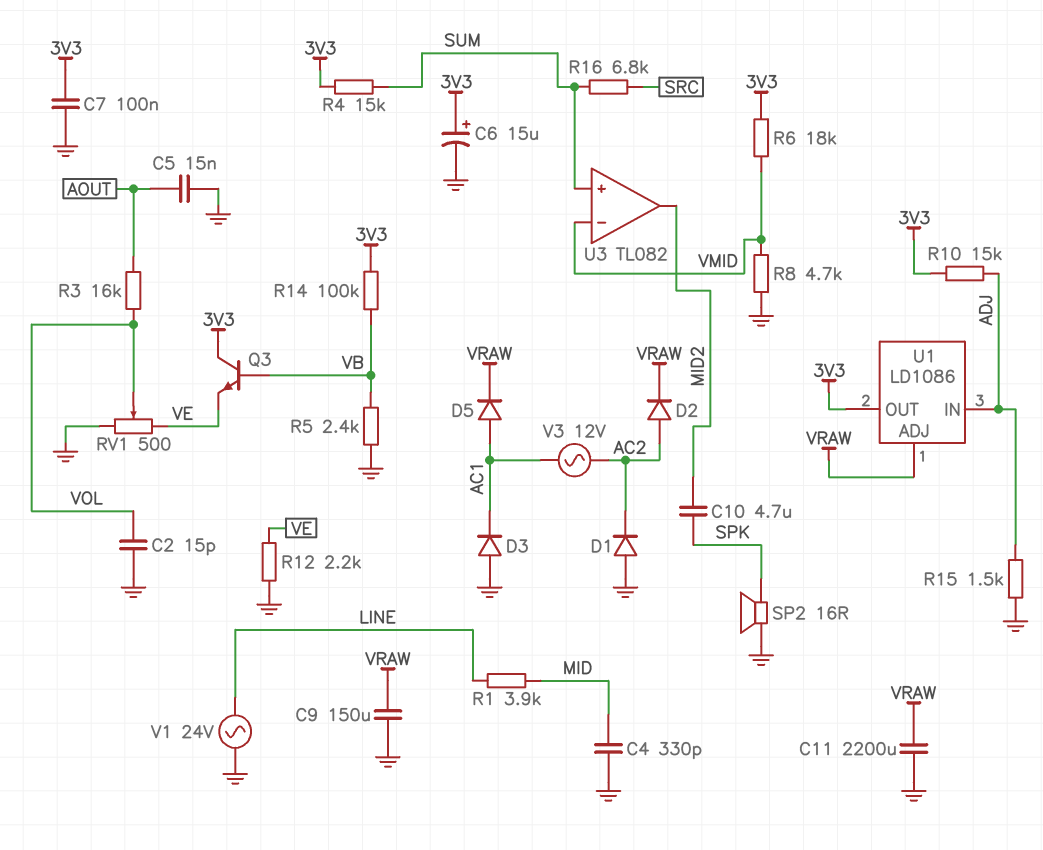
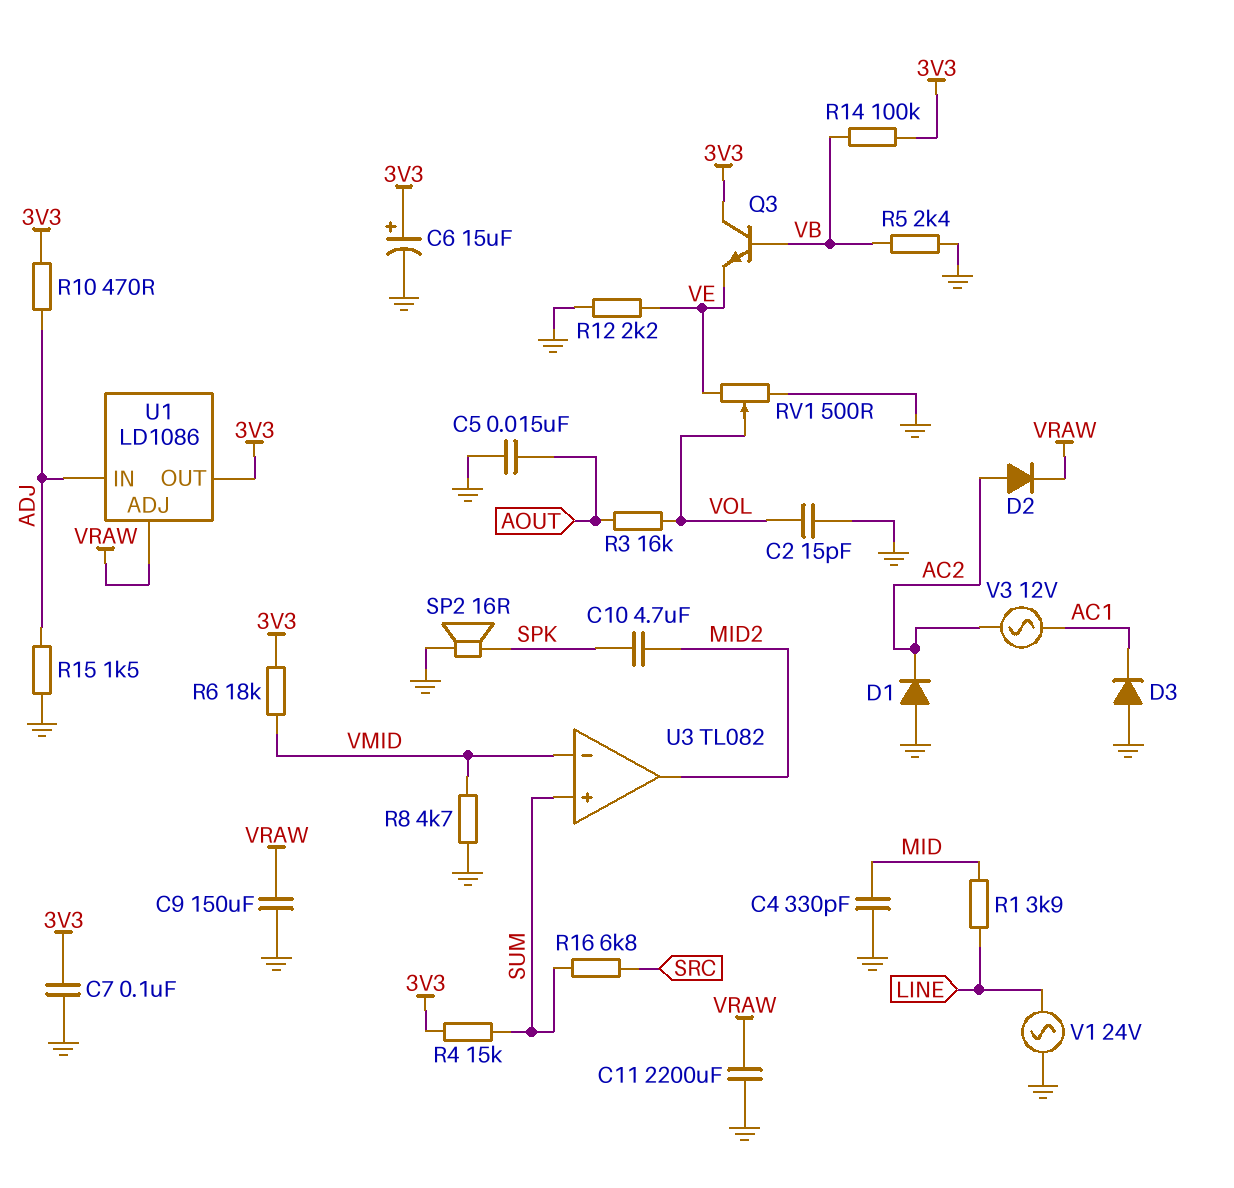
D5: diode (A AC1, K VRAW) -> none
R10: 15k (3V3, ADJ) -> 470 (3V3, ADJ)

